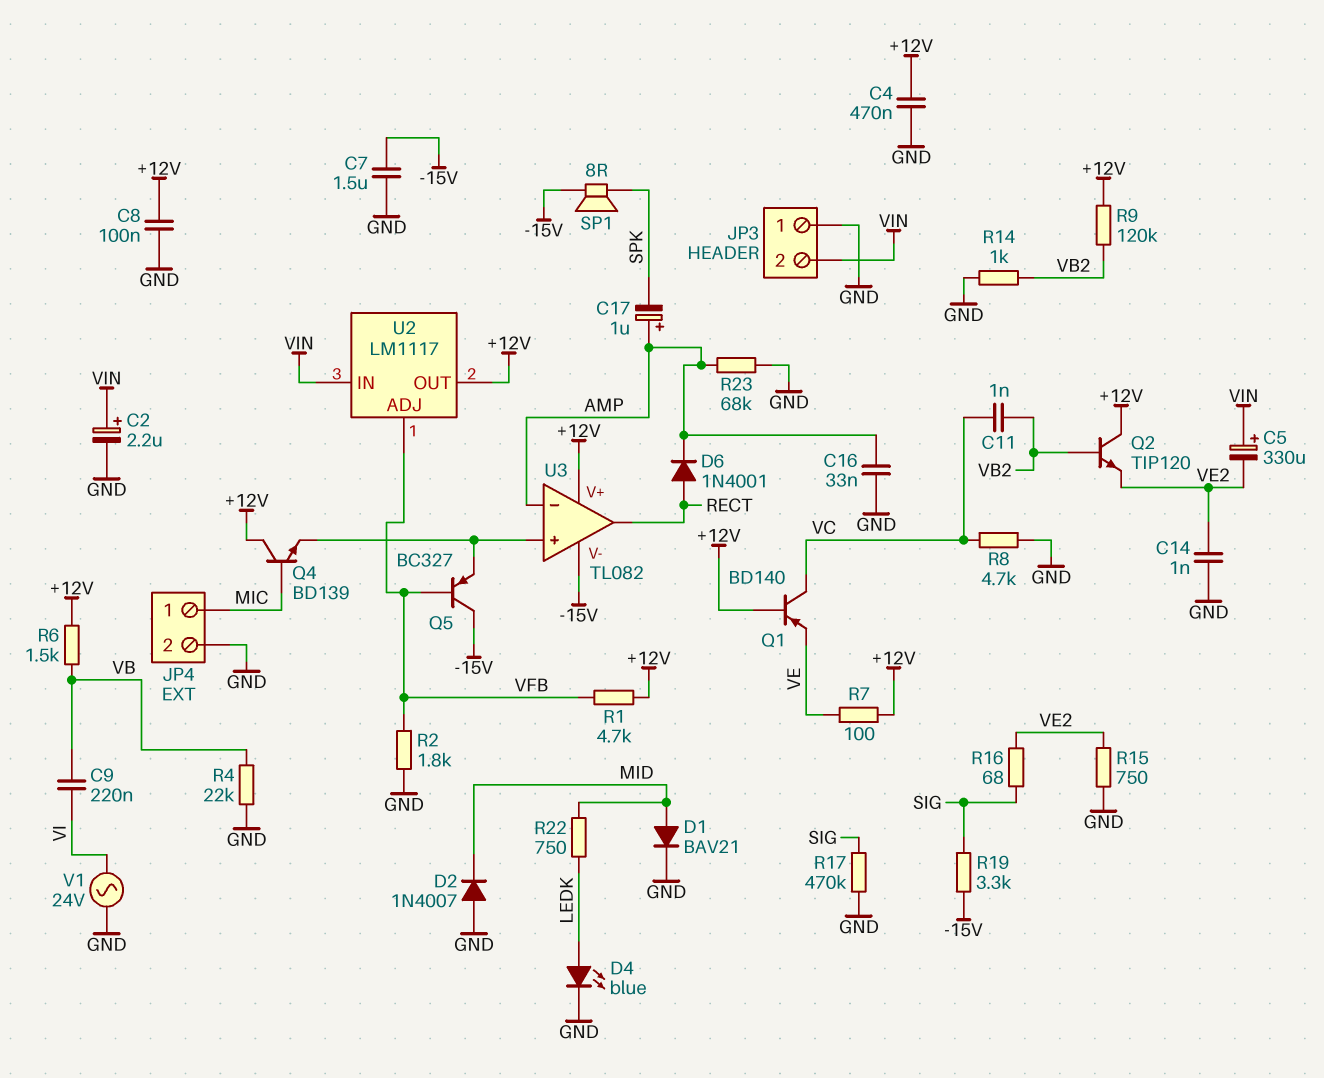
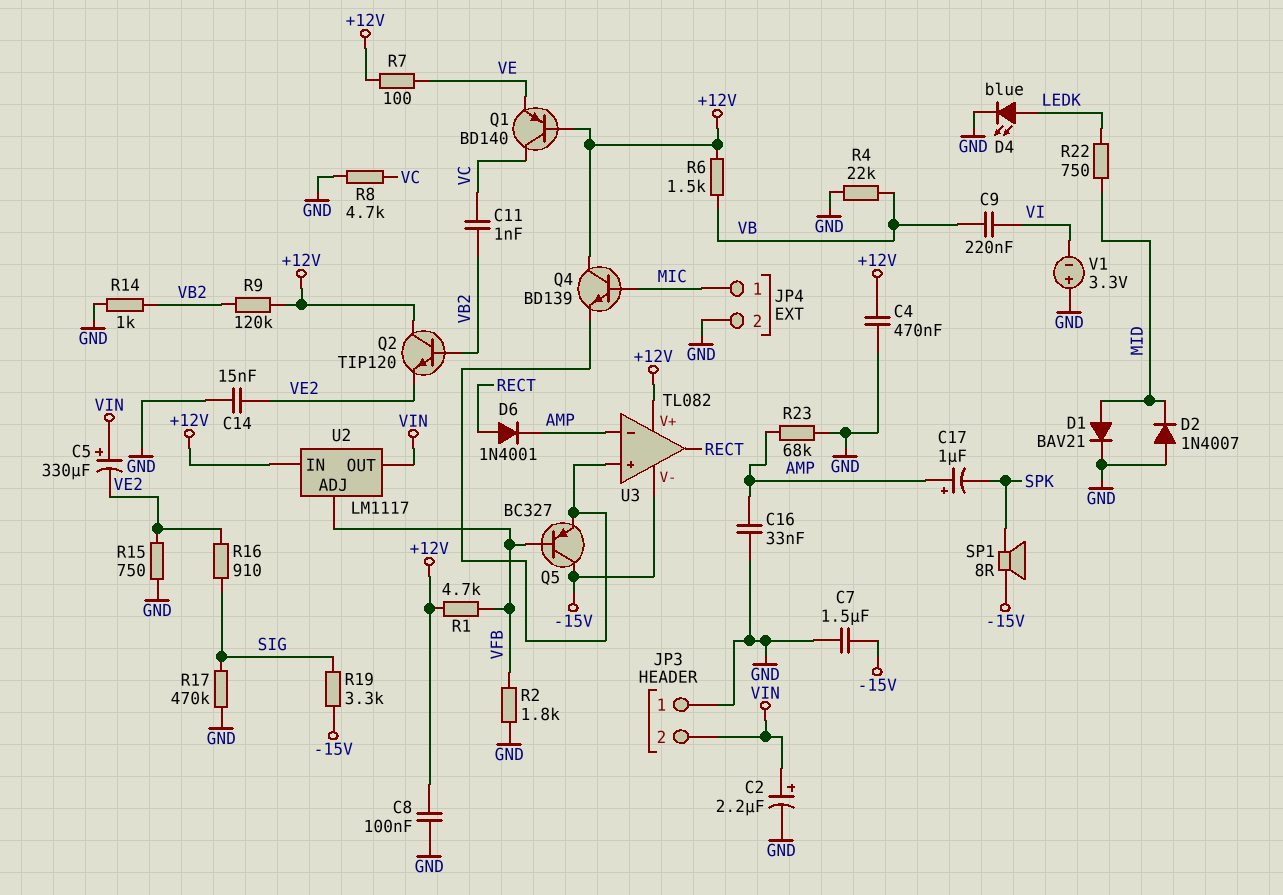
C14: 1nF (GND, VE2) -> 15nF (GND, VE2)
R16: 68 (SIG, VE2) -> 910 (SIG, VE2)
U2 pin IN: VIN -> +12V
U2 pin OUT: +12V -> VIN
V1: AC 24V (GND, VI) -> 3.3V (plus GND, minus VI)

